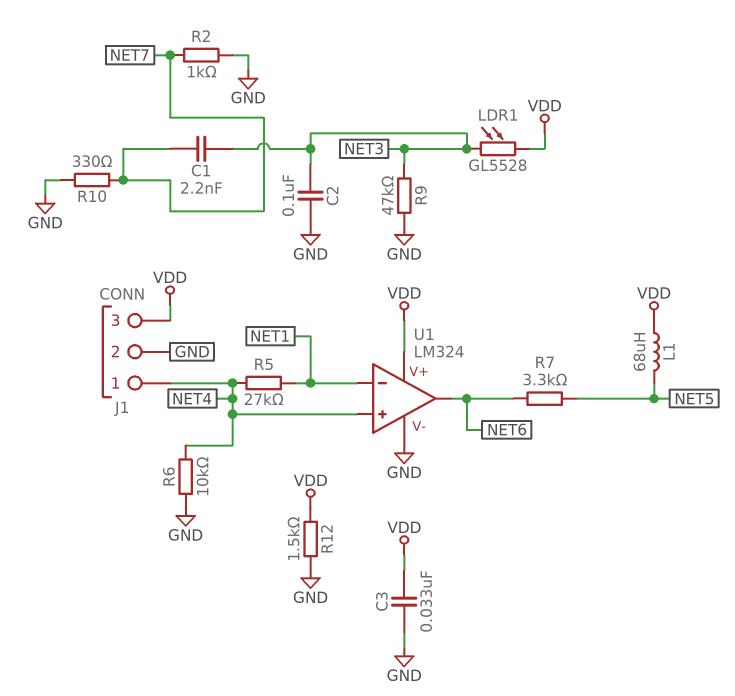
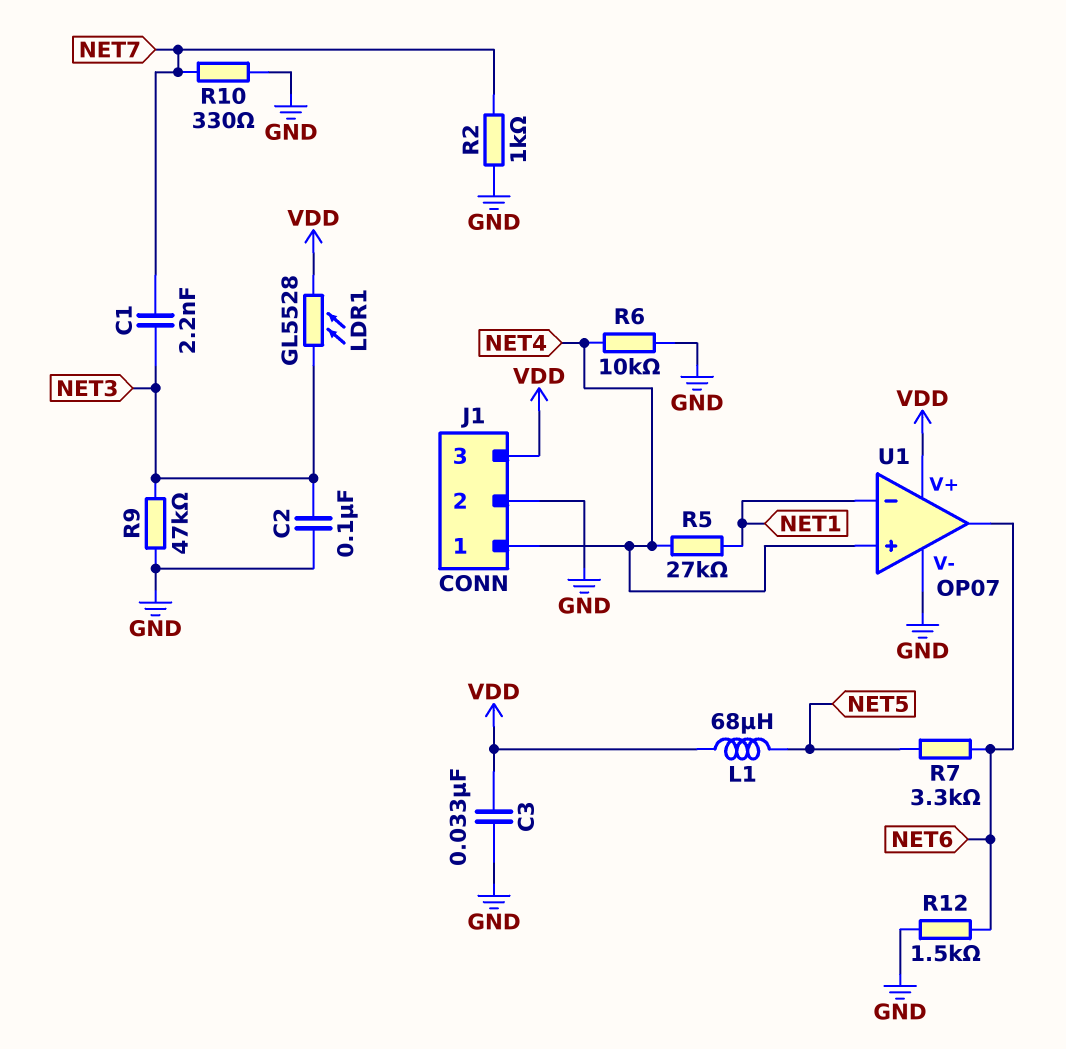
R12: 1.5k (GND, VDD) -> 1.5k (GND, NET6)
U1: LM324 -> OP07

